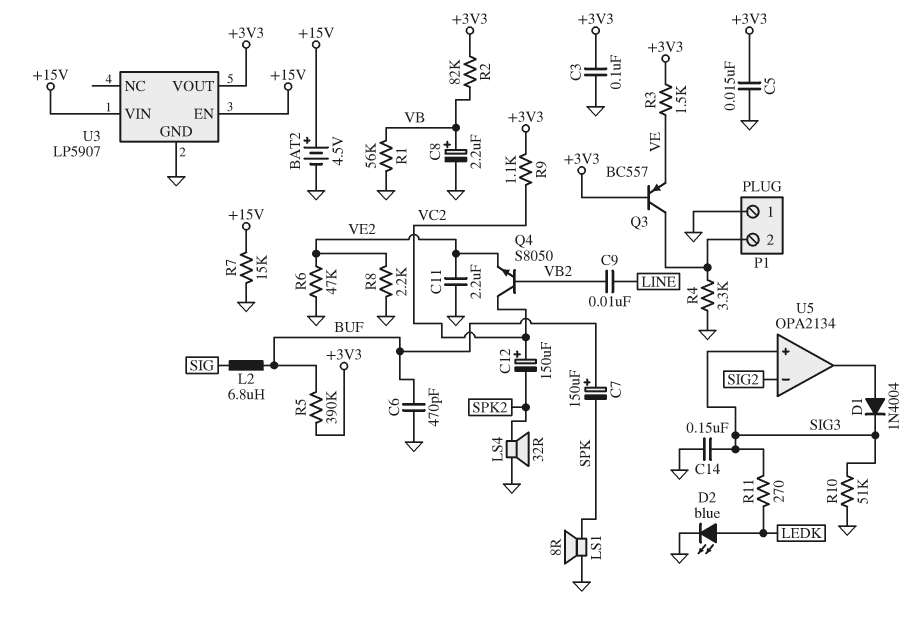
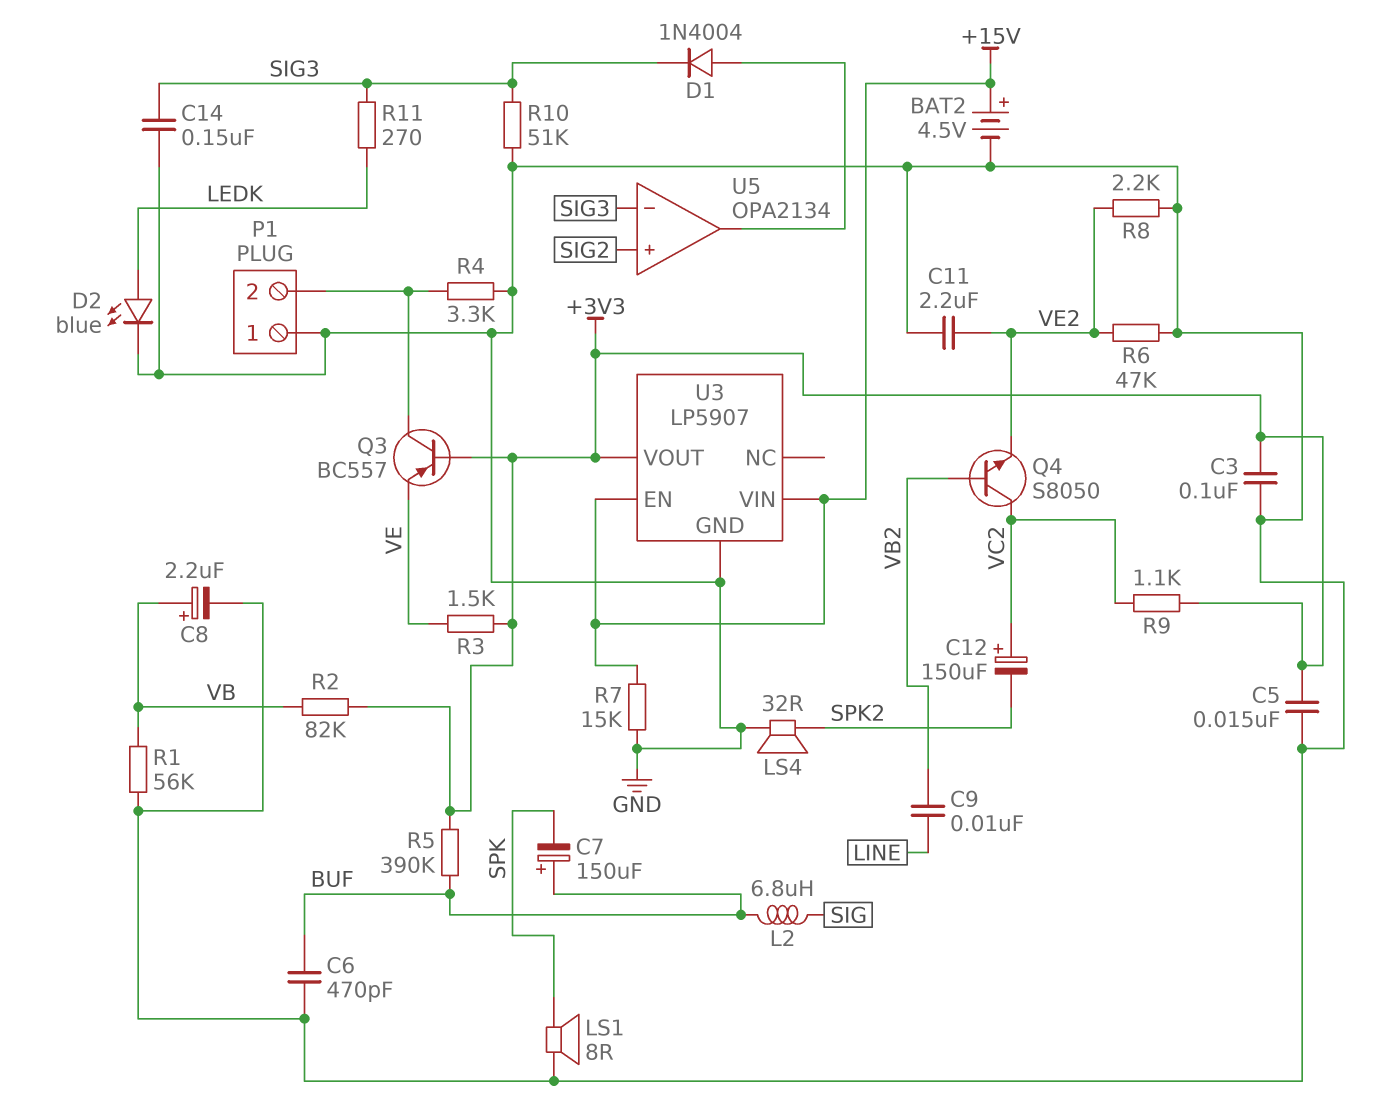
U5 pin in+: SIG3 -> SIG2
U5 pin in-: SIG2 -> SIG3

